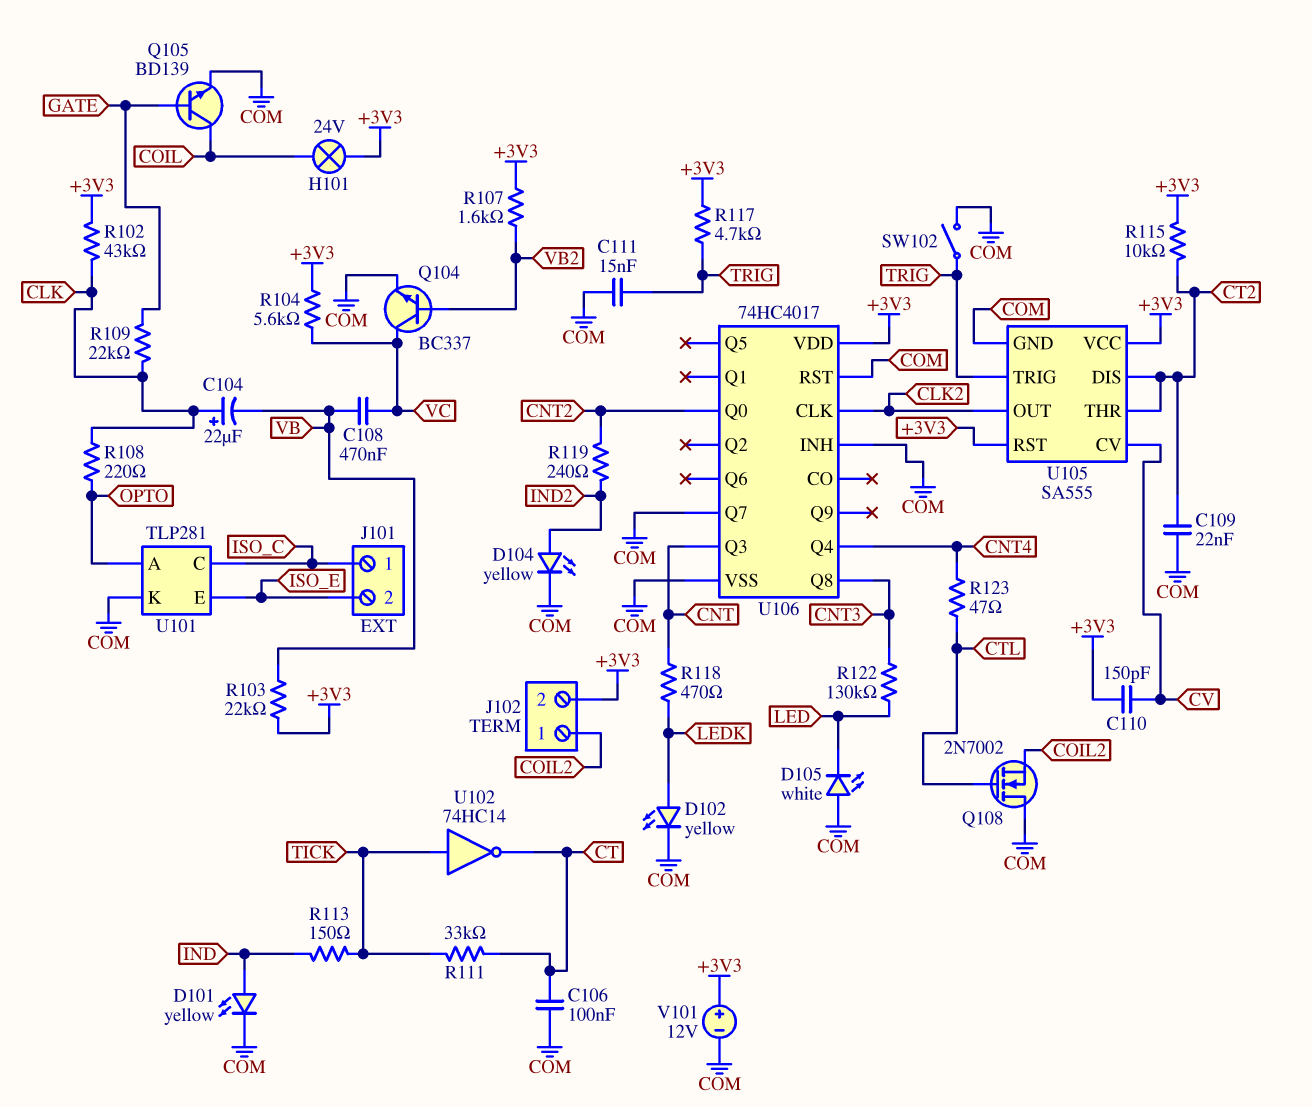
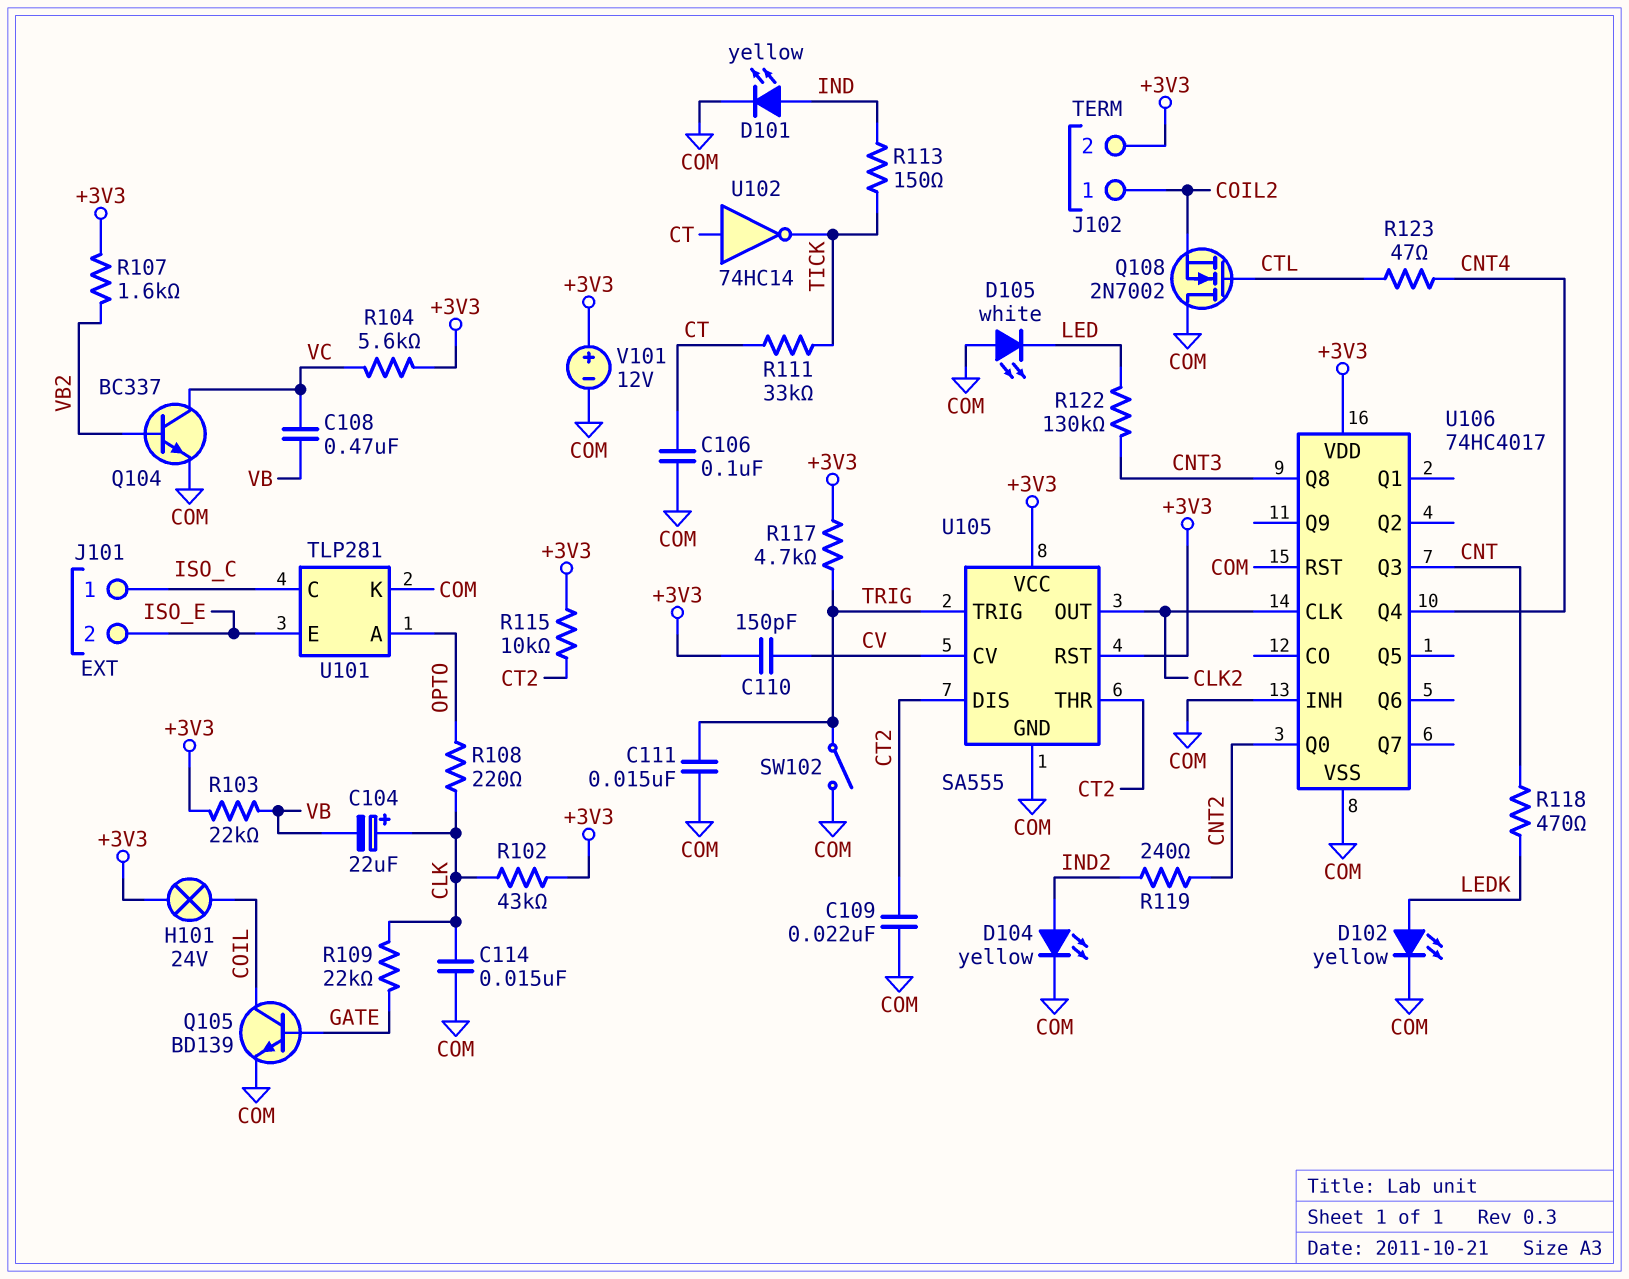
C114: none -> 15nF (CLK, COM)
U102: NOT 74HC14 (in TICK, out CT) -> NOT 74HC14 (in CT, out TICK)
U106 pin Q7: COM -> none

